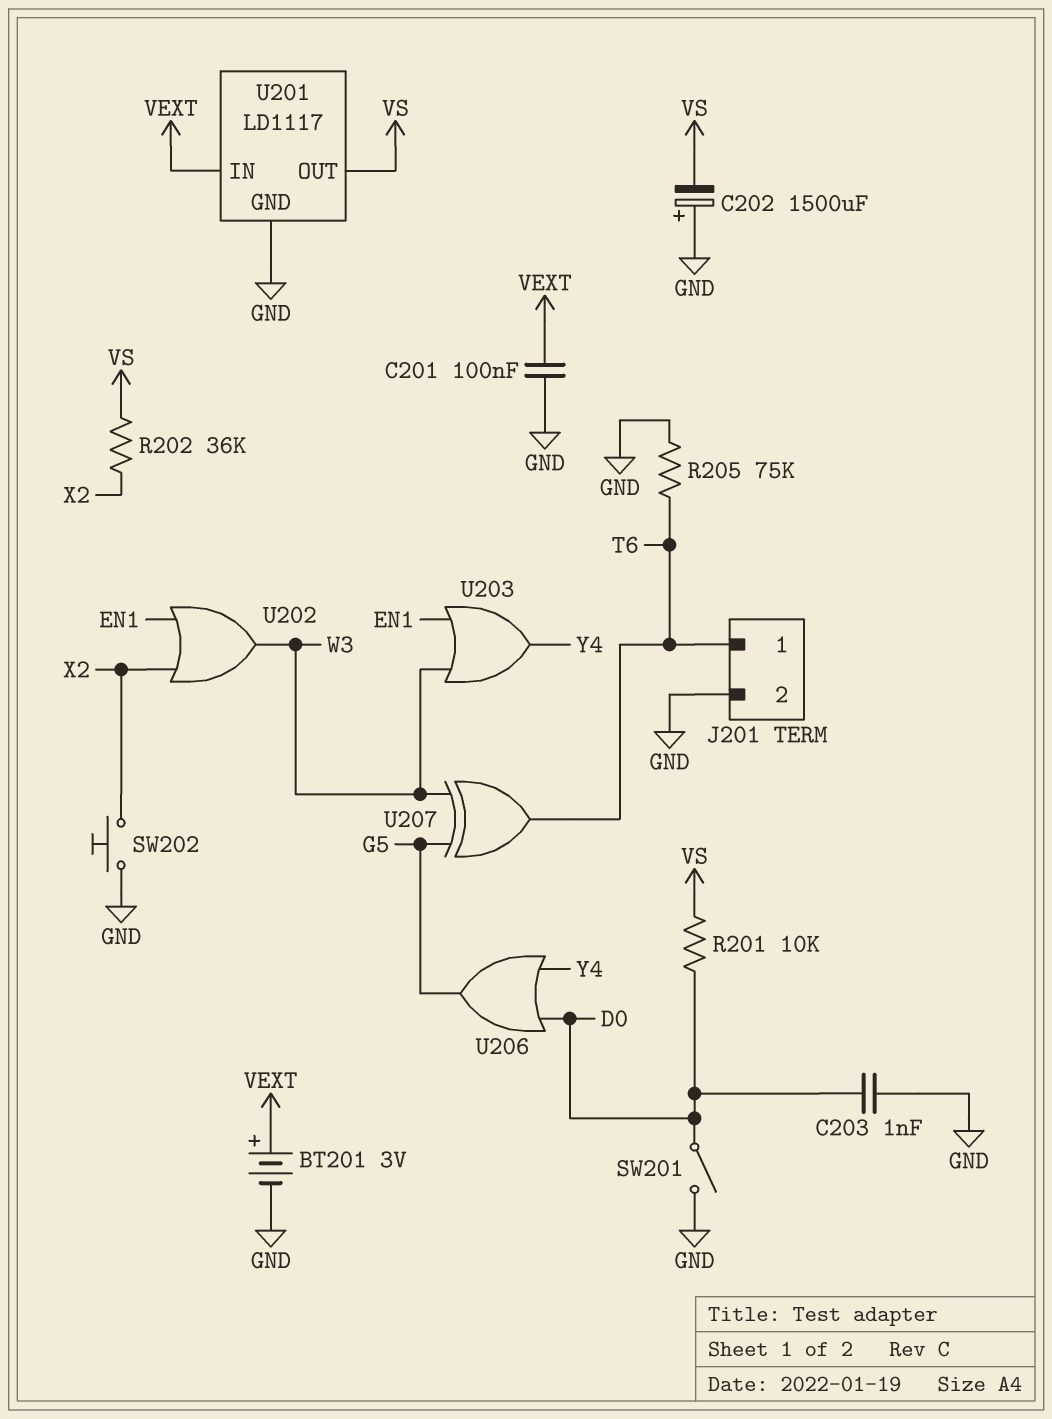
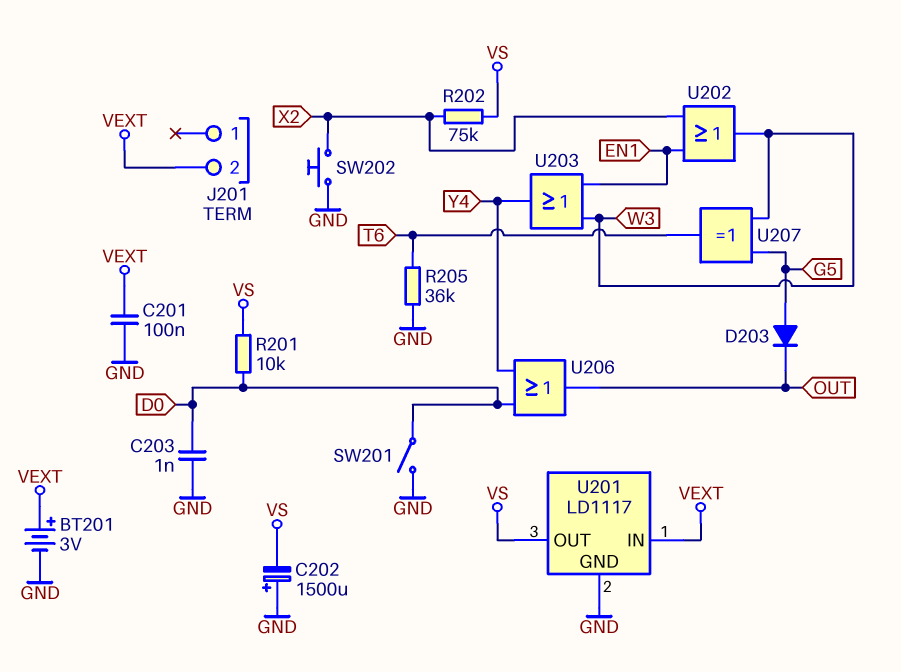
D203: none -> diode (A G5, K OUT)
J201 pin 1: T6 -> none
J201 pin 2: GND -> VEXT
R202: 36k (VS, X2) -> 75k (VS, X2)
R205: 75k (GND, T6) -> 36k (GND, T6)
U206: OR (in D0, in Y4, out G5) -> OR (in D0, in Y4, out OUT)

